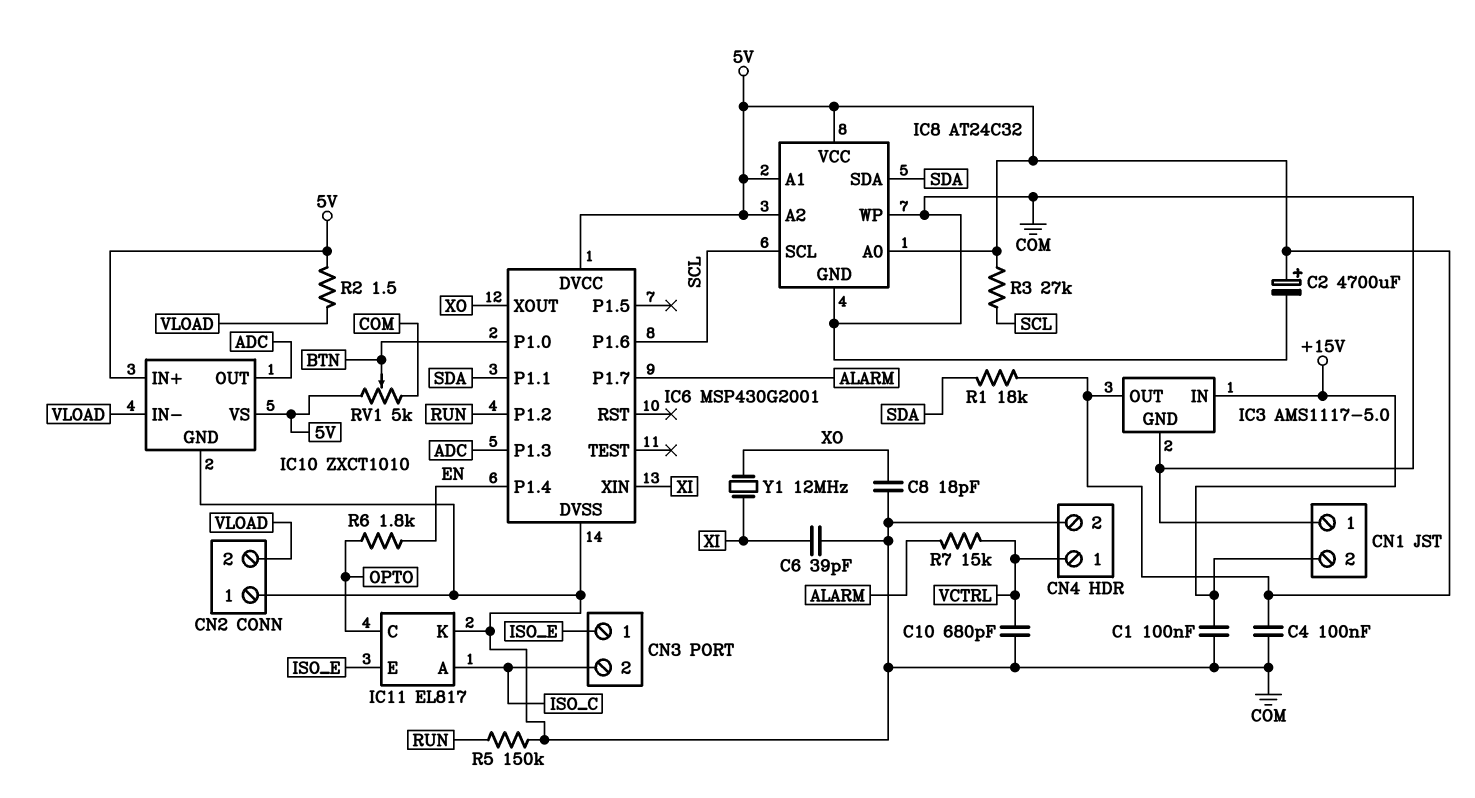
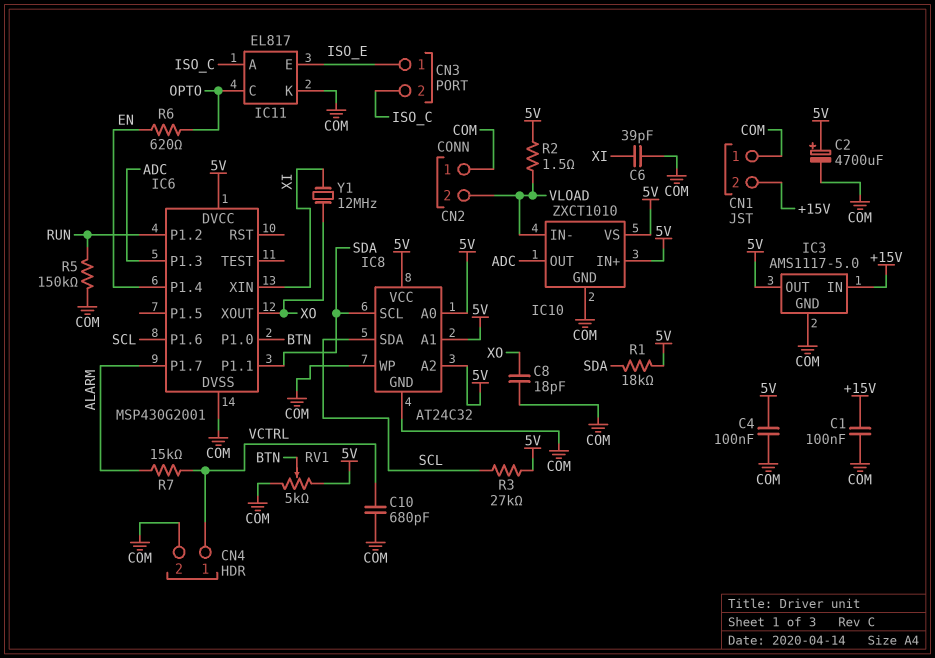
IC8 pin SCL: SCL -> SDA
IC8 pin SDA: SDA -> SCL
R6: 1.8k (EN, OPTO) -> 620 (EN, OPTO)

